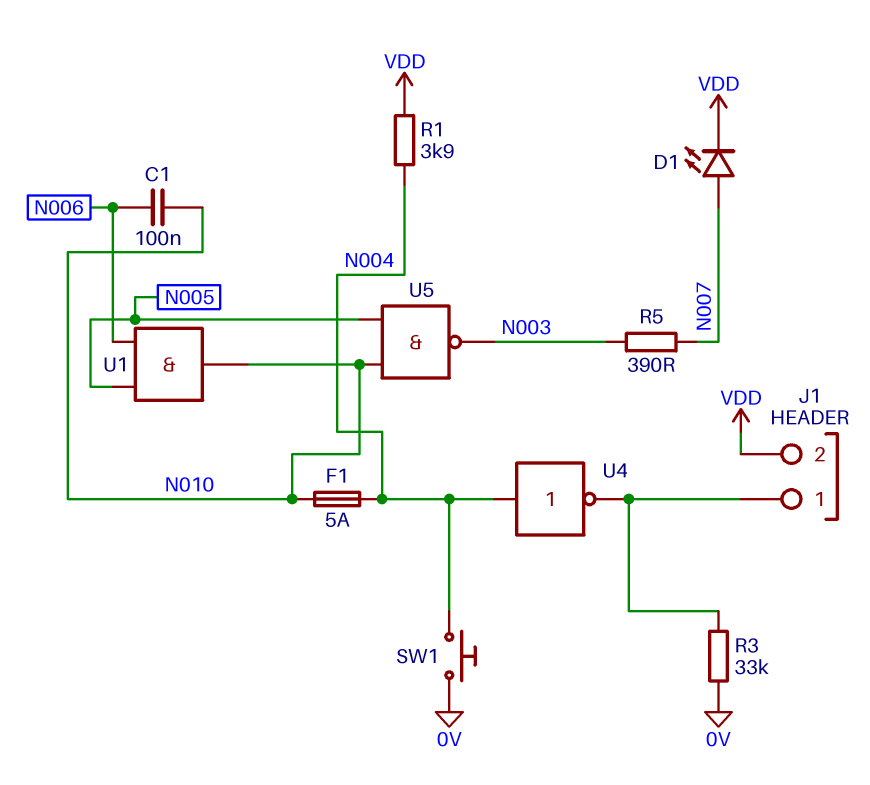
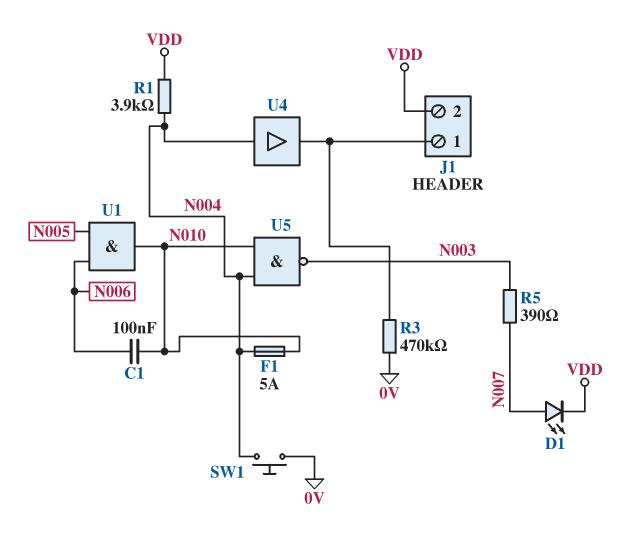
R3: 33k (0V, J1/1) -> 470k (0V, J1/1)
U4: NOT (in N004, out J1/1) -> buffer (in N004, out J1/1)
U5: NAND (in N005, in N010, out N003) -> NAND (in N004, in N010, out N003)

